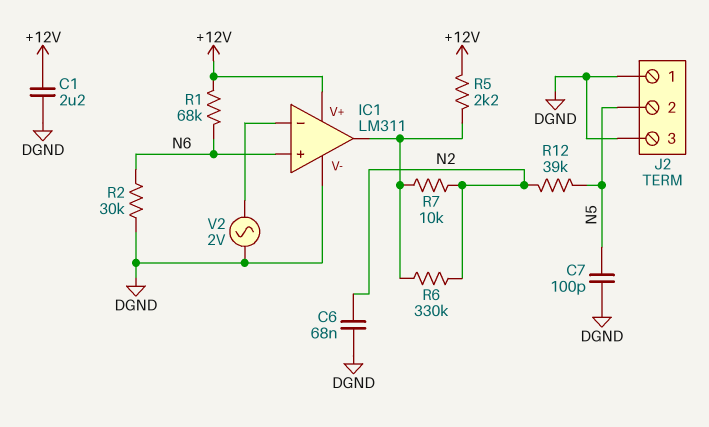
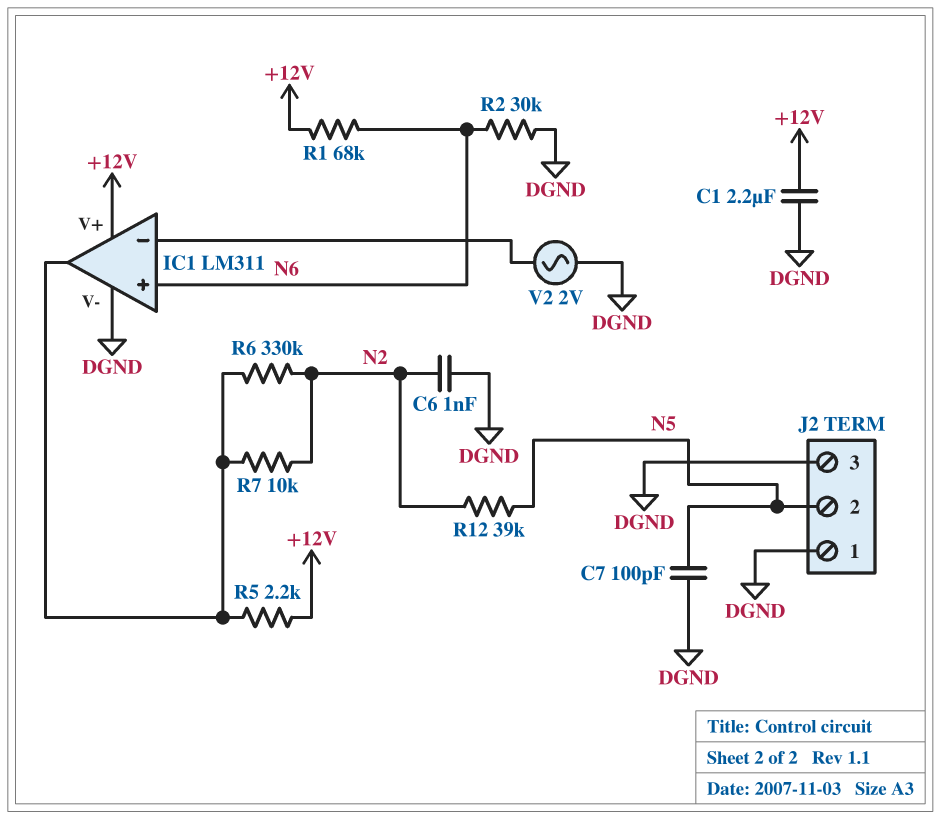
C6: 68nF (DGND, N2) -> 1nF (DGND, N2)

